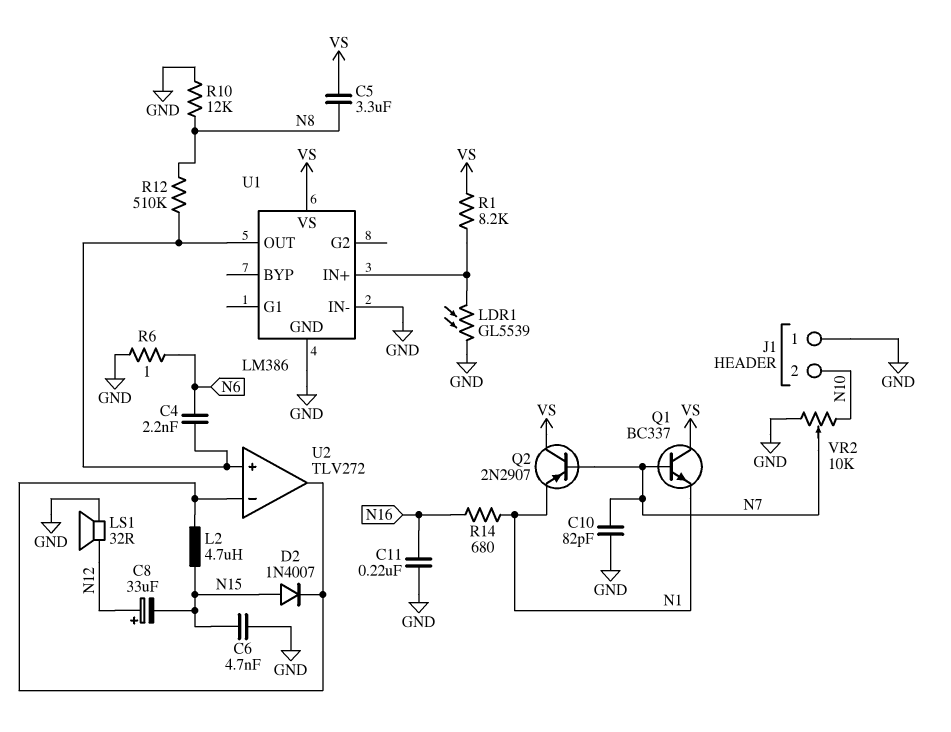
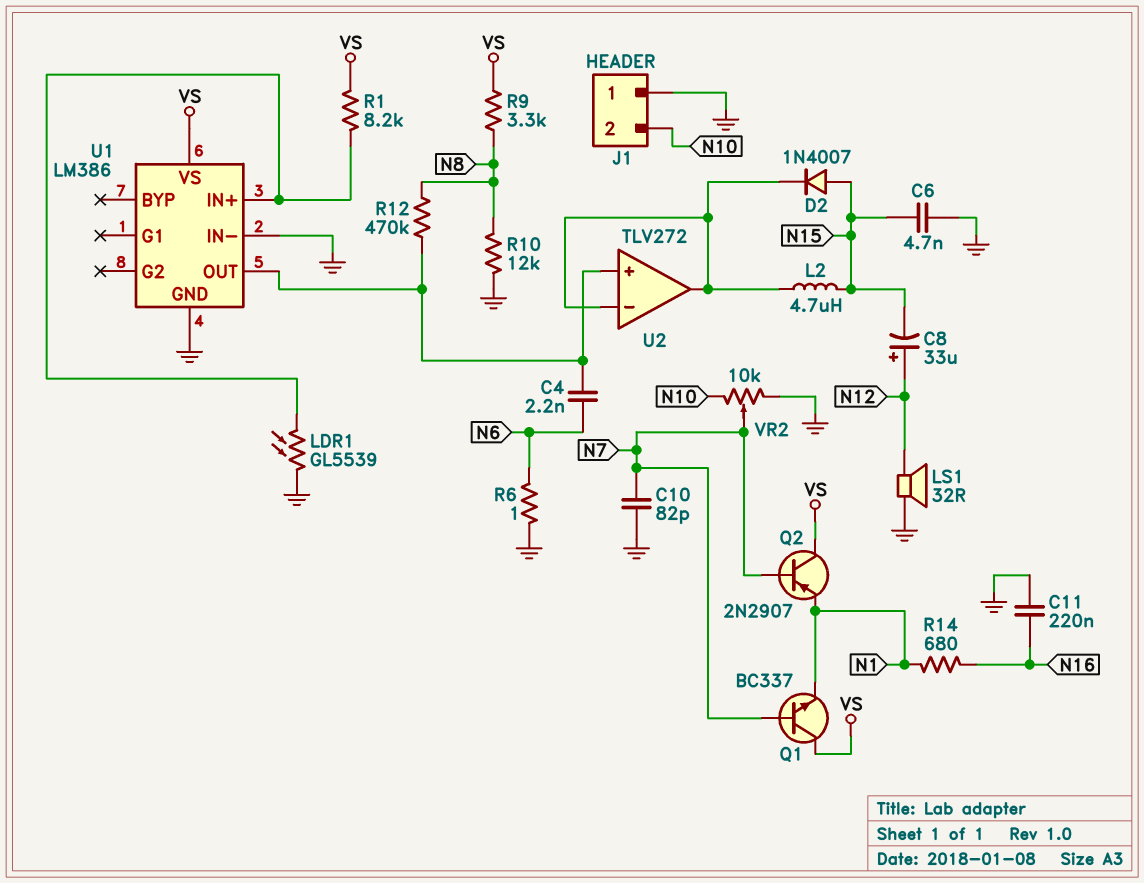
C5: 3.3uF (N8, VS) -> none
R9: none -> 3.3k (N8, VS)
R12: 510k (N8, U1/OUT) -> 470k (N8, U1/OUT)

